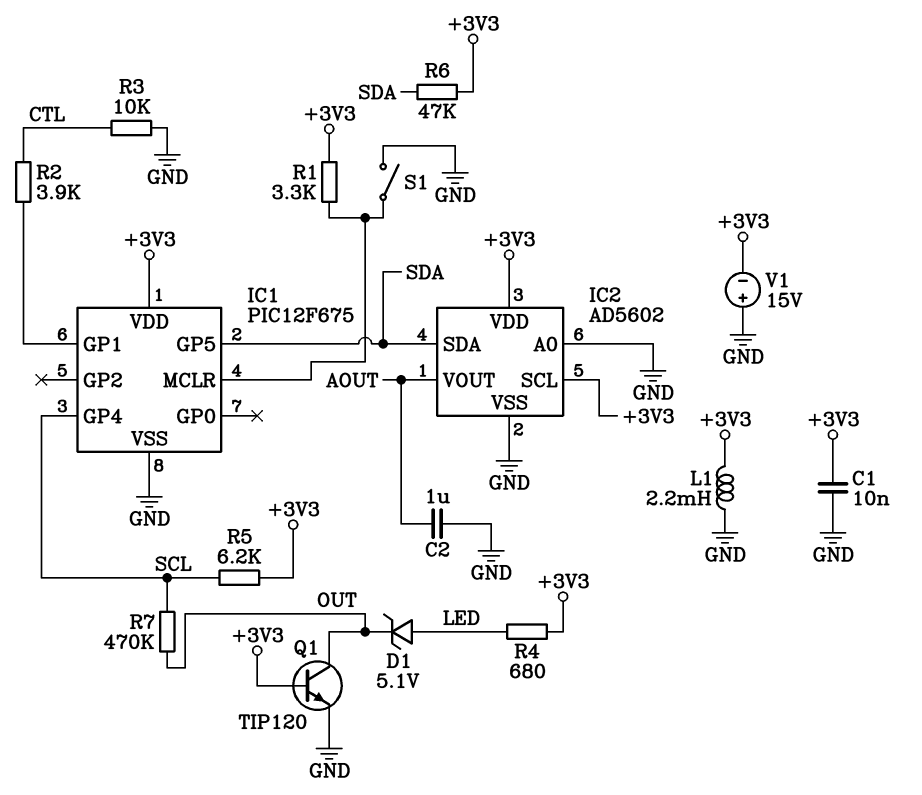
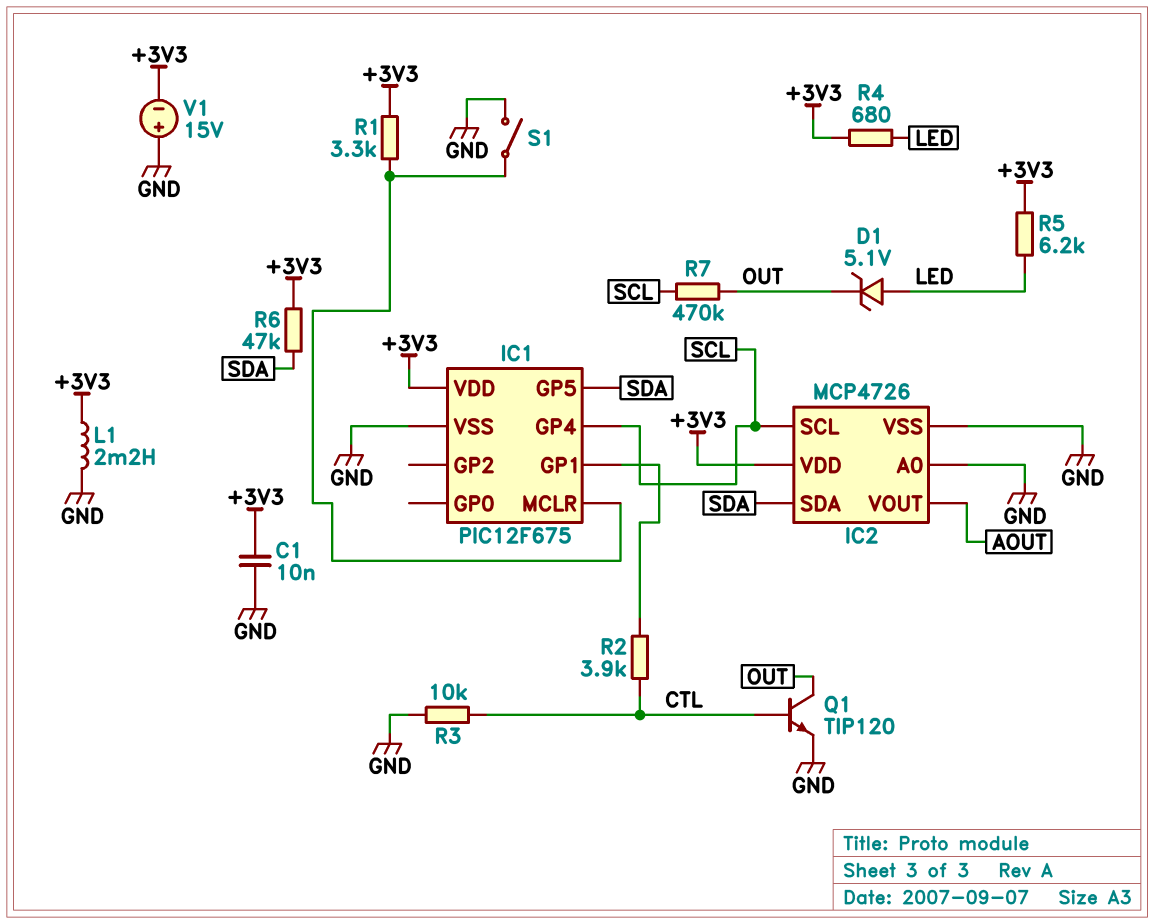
C2: 1uF (AOUT, GND) -> none
IC2: AD5602 -> MCP4726
IC2 pin SCL: +3V3 -> SCL
Q1: NPN TIP120 (B +3V3, C OUT, E GND) -> NPN TIP120 (B CTL, C OUT, E GND)
R5: 6.2k (+3V3, SCL) -> 6.2k (+3V3, LED)

